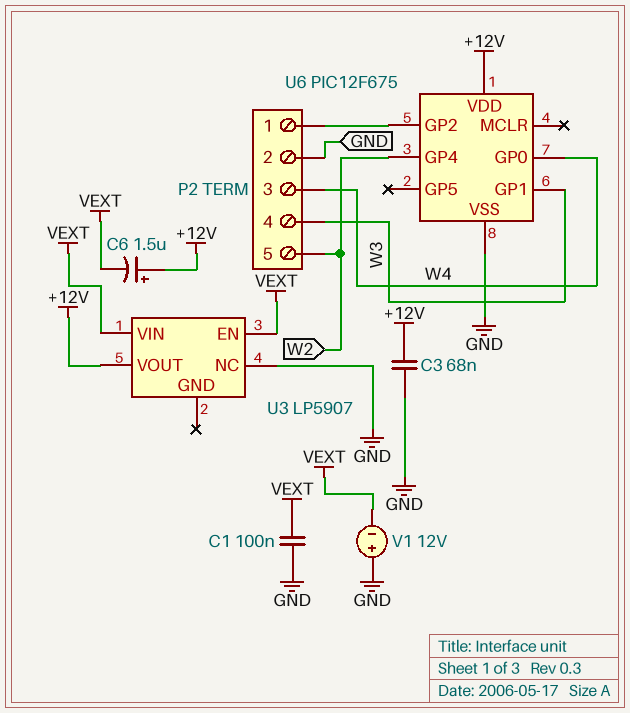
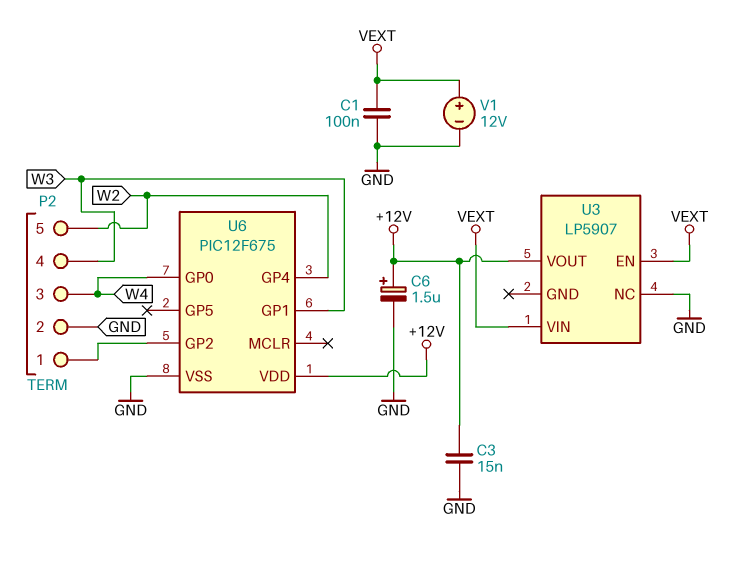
C3: 68nF (+12V, GND) -> 15nF (+12V, GND)
C6: 1.5uF (plus +12V, minus VEXT) -> 1.5uF (plus +12V, minus GND)
V1: 12V (plus GND, minus VEXT) -> 12V (plus VEXT, minus GND)

